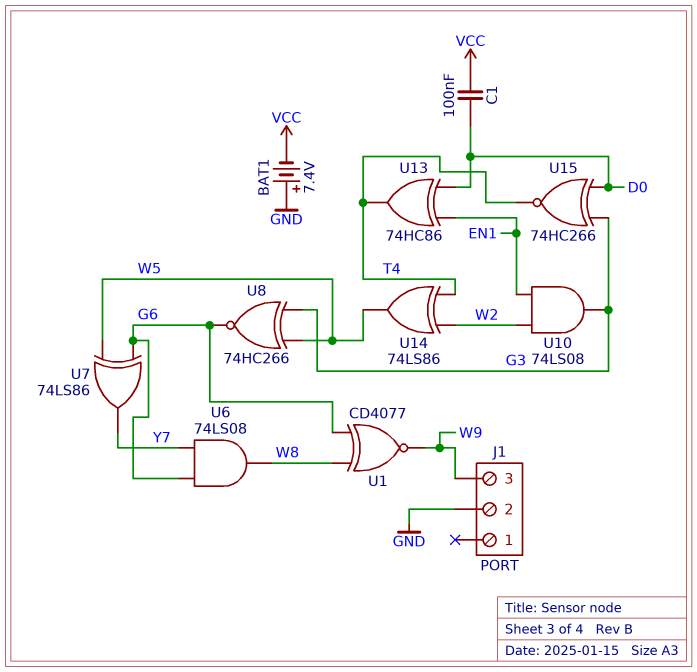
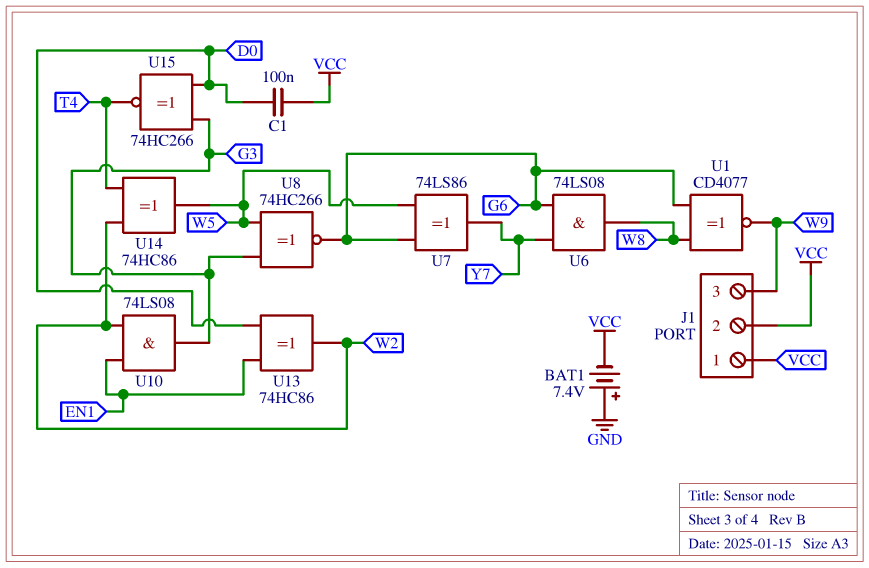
J1 pin 1: none -> VCC
J1 pin 2: GND -> VCC
U13: XOR 74HC86 (in D0, in EN1, out T4) -> XOR 74HC86 (in D0, in EN1, out W2)
U14: XOR 74LS86 (in T4, in W2, out W5) -> XOR 74HC86 (in T4, in W2, out W5)

